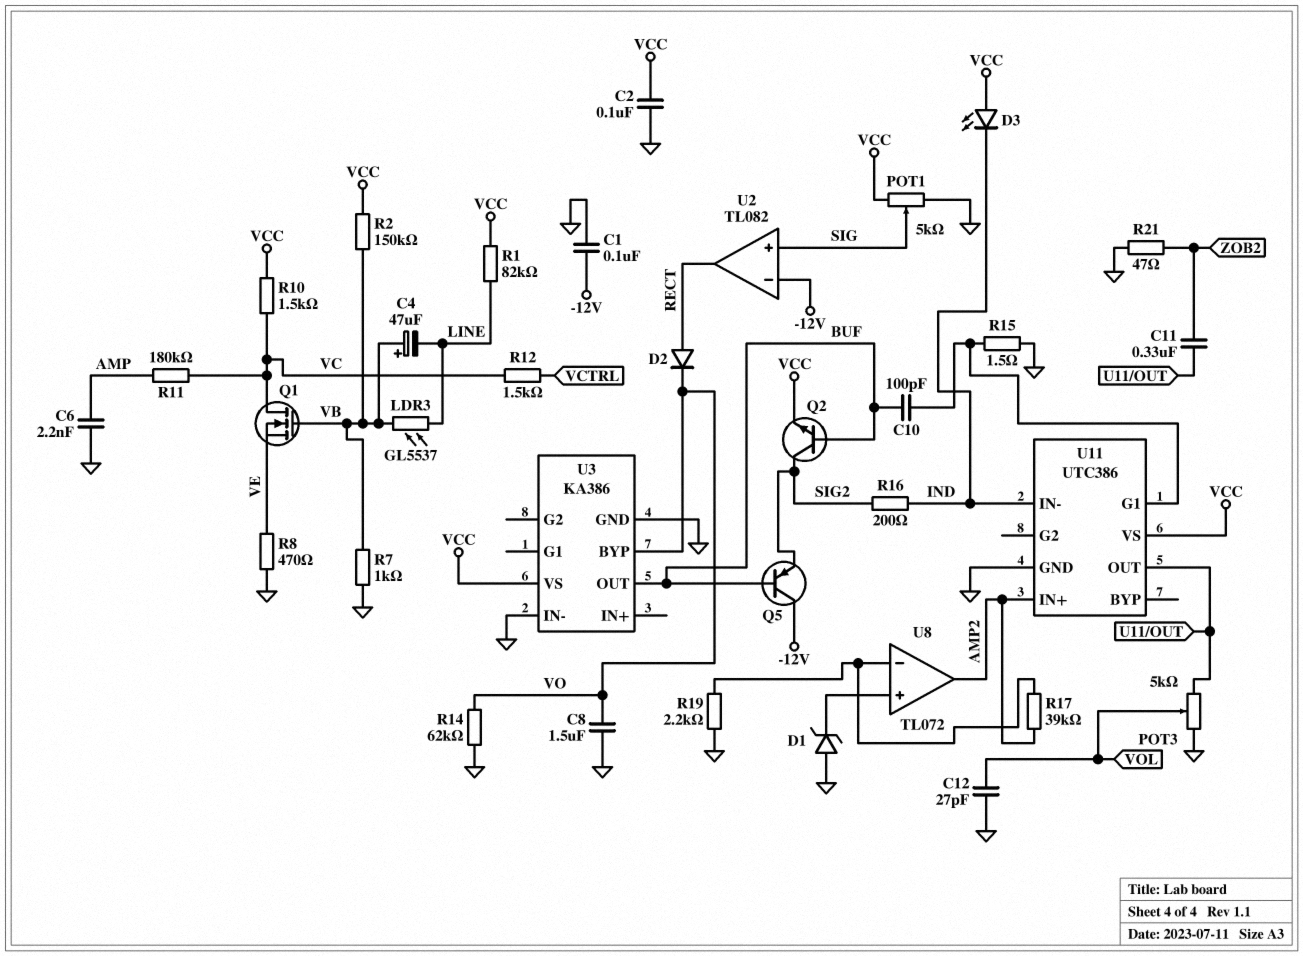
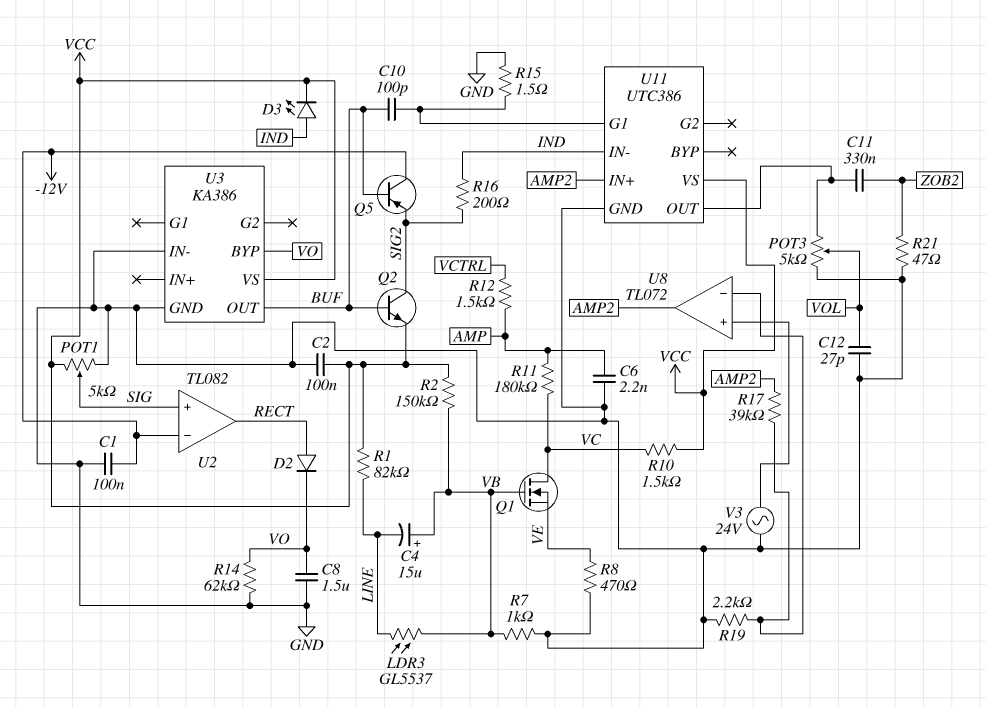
C4: 47uF (plus VB, minus LINE) -> 15uF (plus VB, minus LINE)
D1: zener (A GND, K U8/in+) -> none
D3: LED (A VCC, K IND) -> LED (A IND, K VCC)
R12: 1.5k (VC, VCTRL) -> 1.5k (AMP, VCTRL)
V3: none -> AC 24V (GND, U8/in+)

